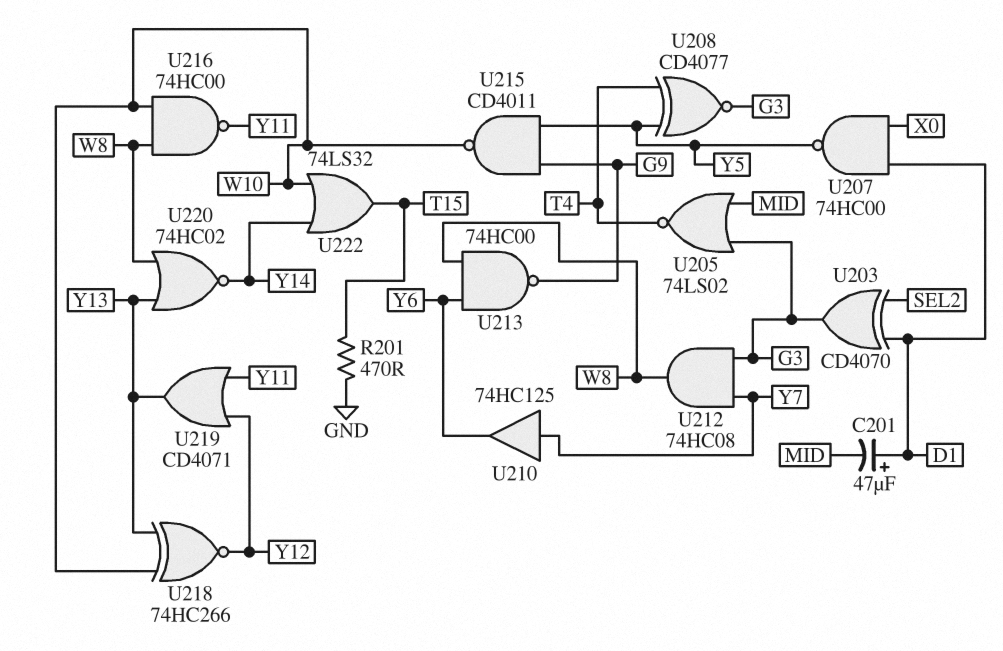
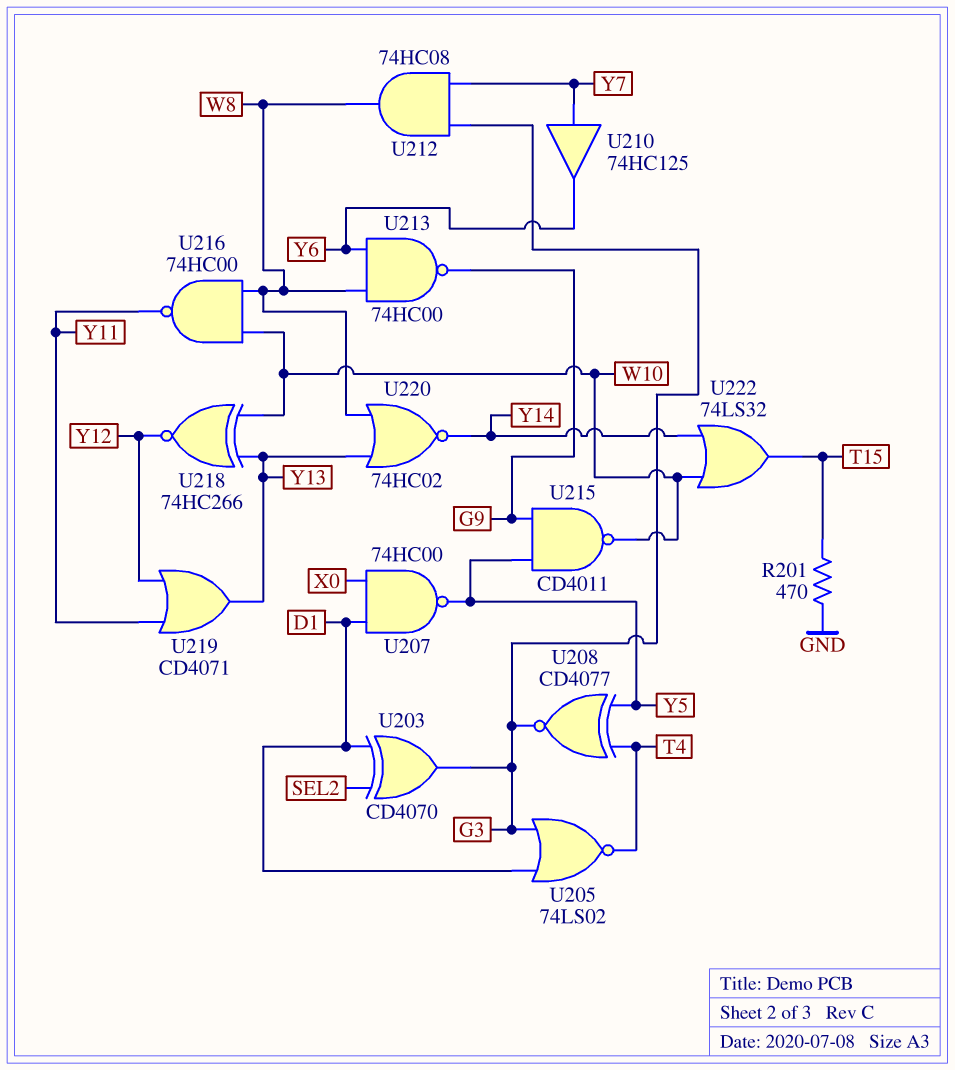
C201: 47uF (plus D1, minus MID) -> none
U205: NOR 74LS02 (in G3, in MID, out T4) -> NOR 74LS02 (in D1, in G3, out T4)

